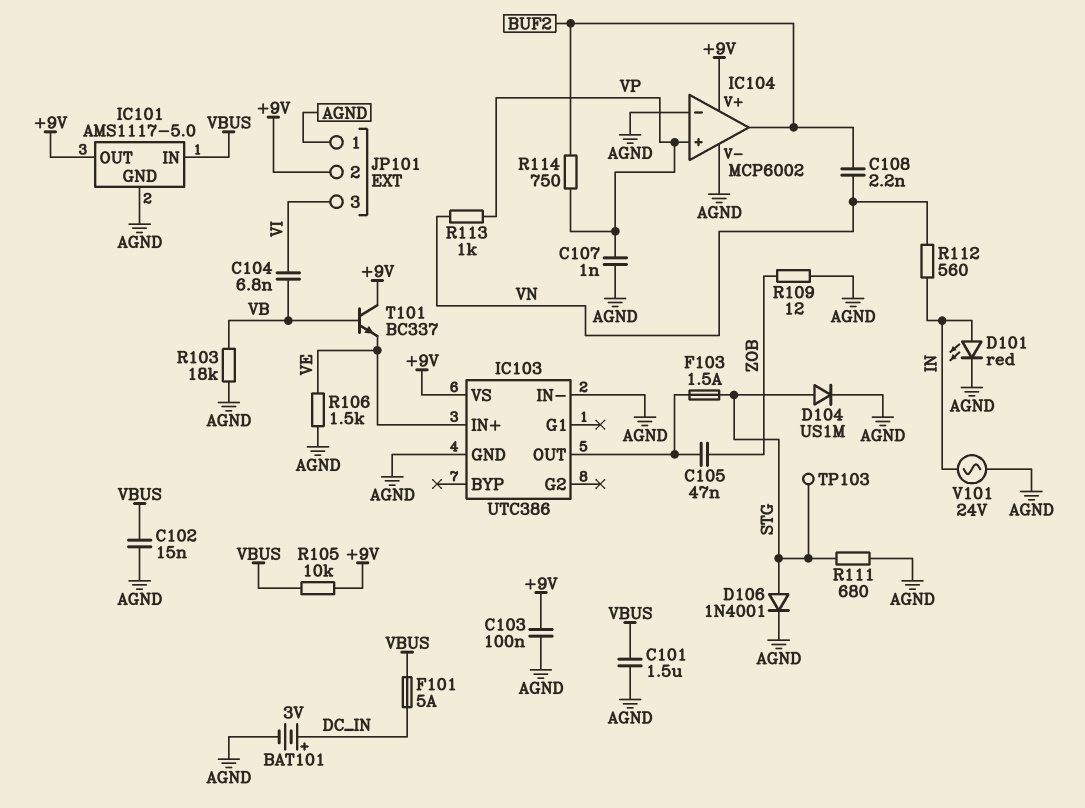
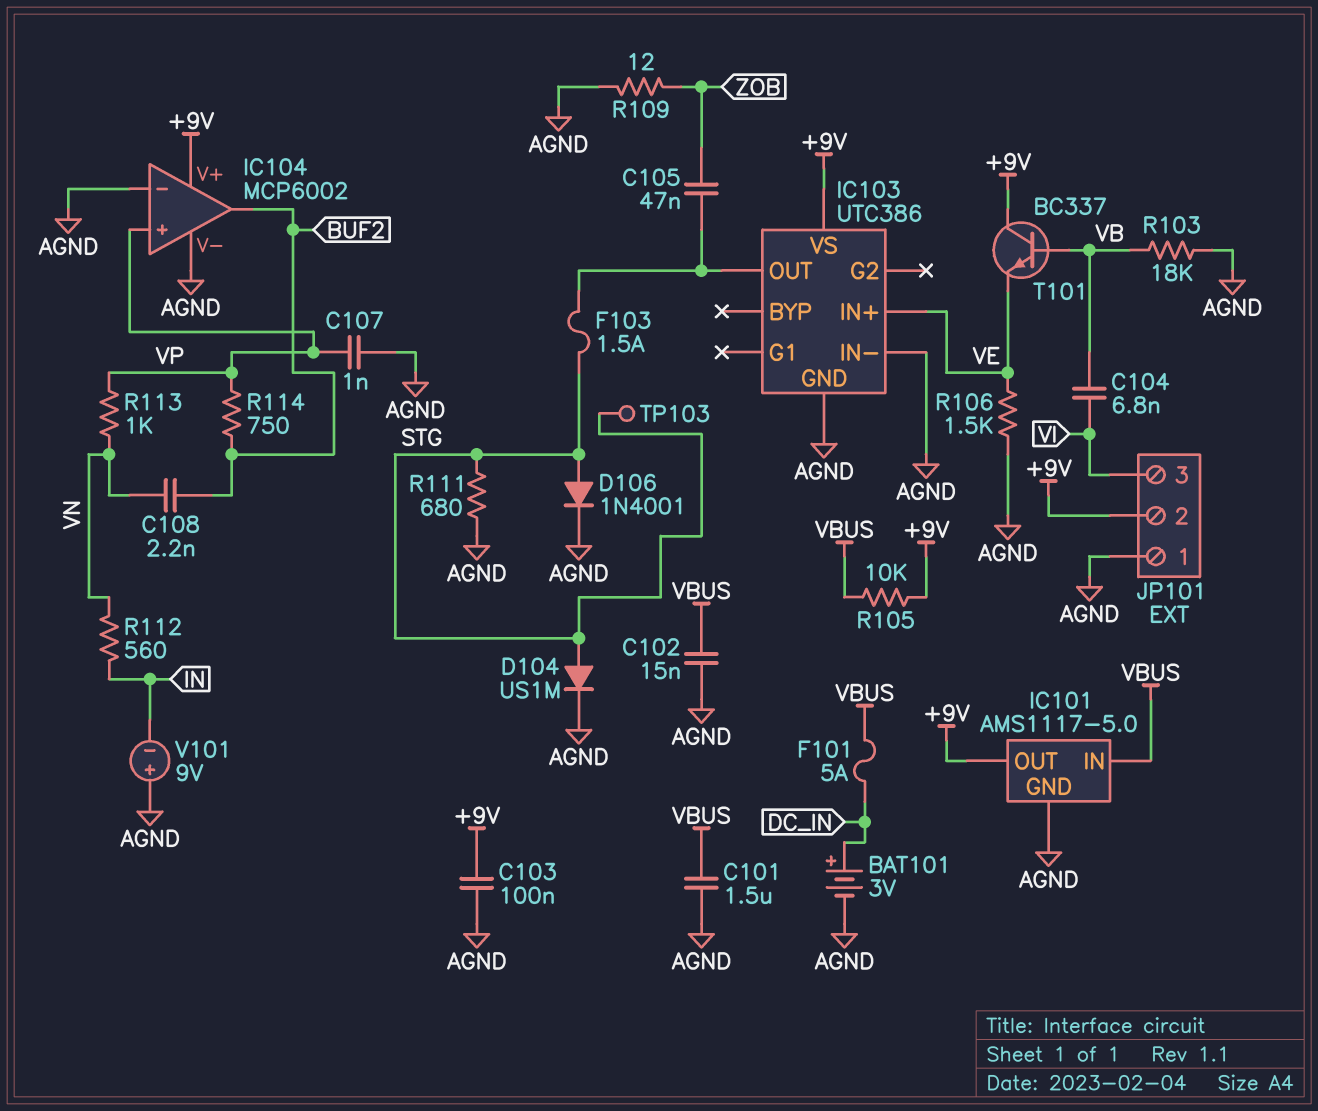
D101: LED red (A IN, K AGND) -> none
V101: AC 24V (AGND, IN) -> 9V (plus AGND, minus IN)

